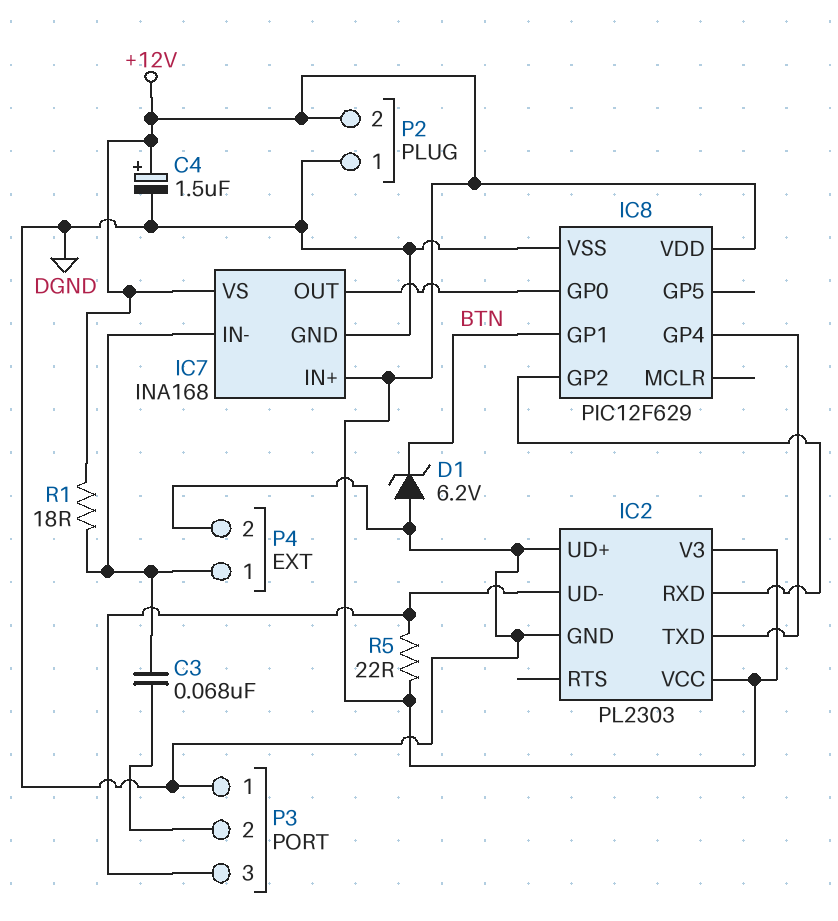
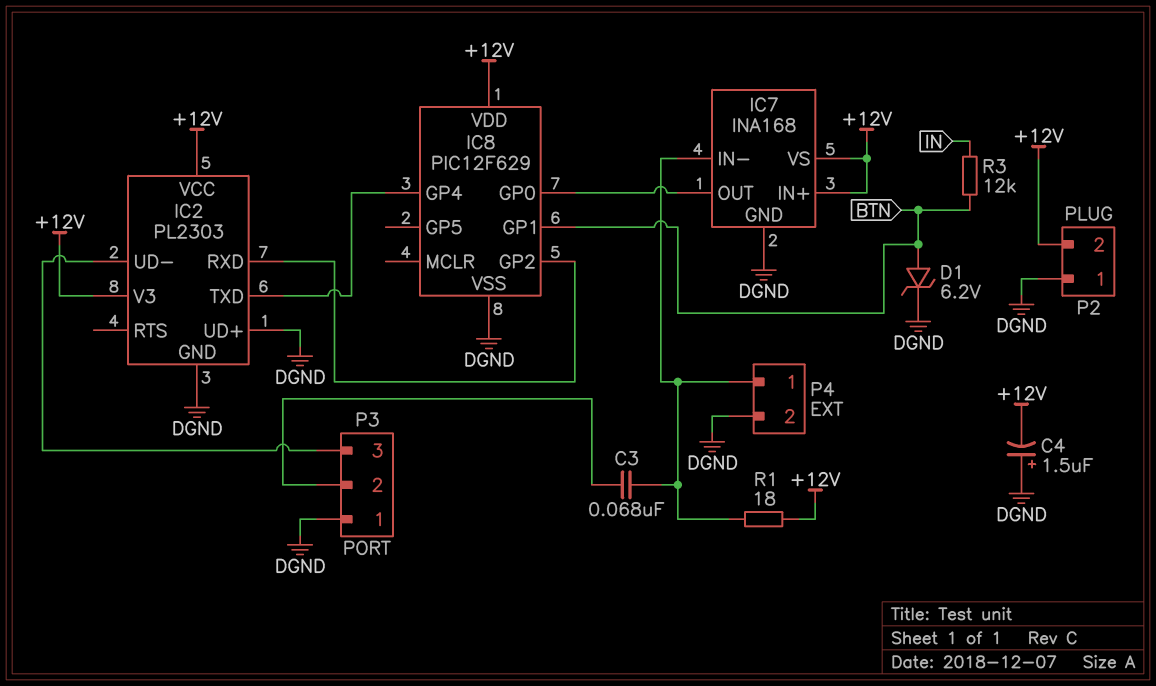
C4: 1.5uF (plus +12V, minus DGND) -> 1.5uF (plus DGND, minus +12V)
D1: zener 6.2V (A DGND, K BTN) -> zener 6.2V (A BTN, K DGND)
R3: none -> 12k (BTN, IN)
R5: 22 (+12V, IC2/UD-) -> none

